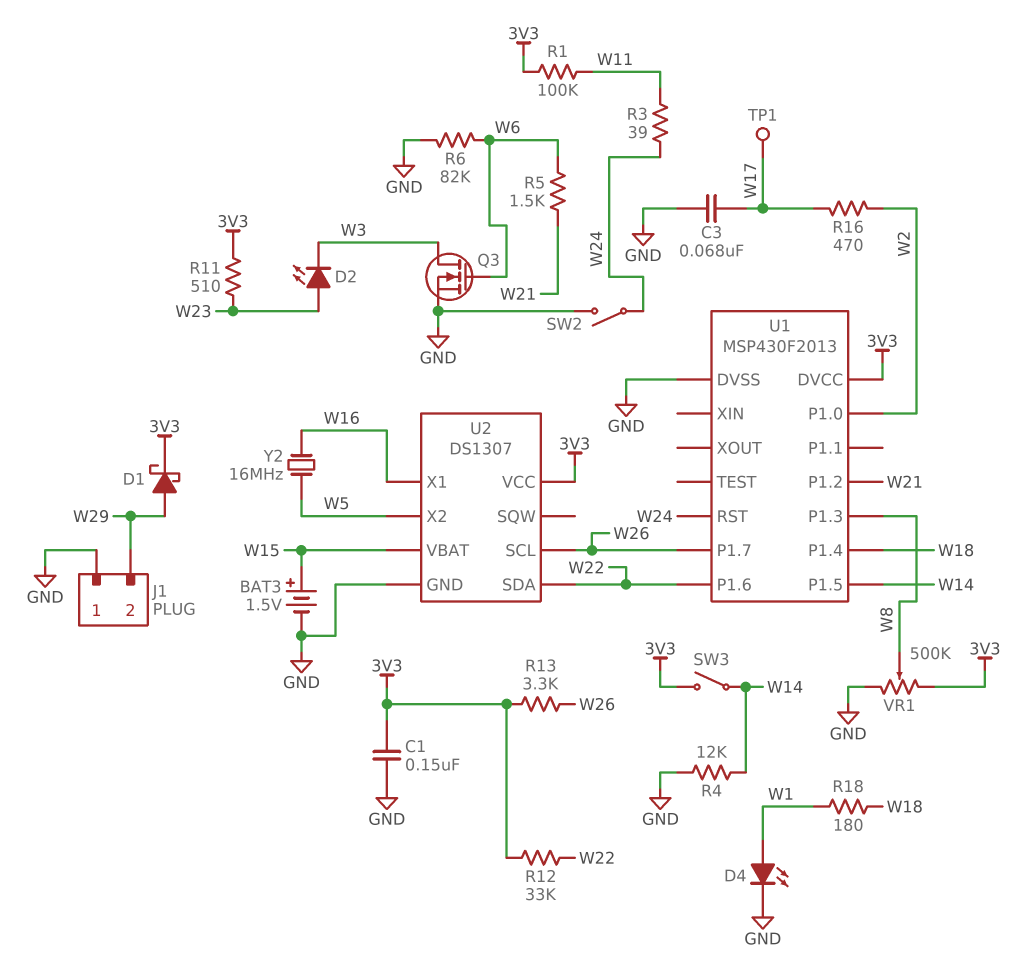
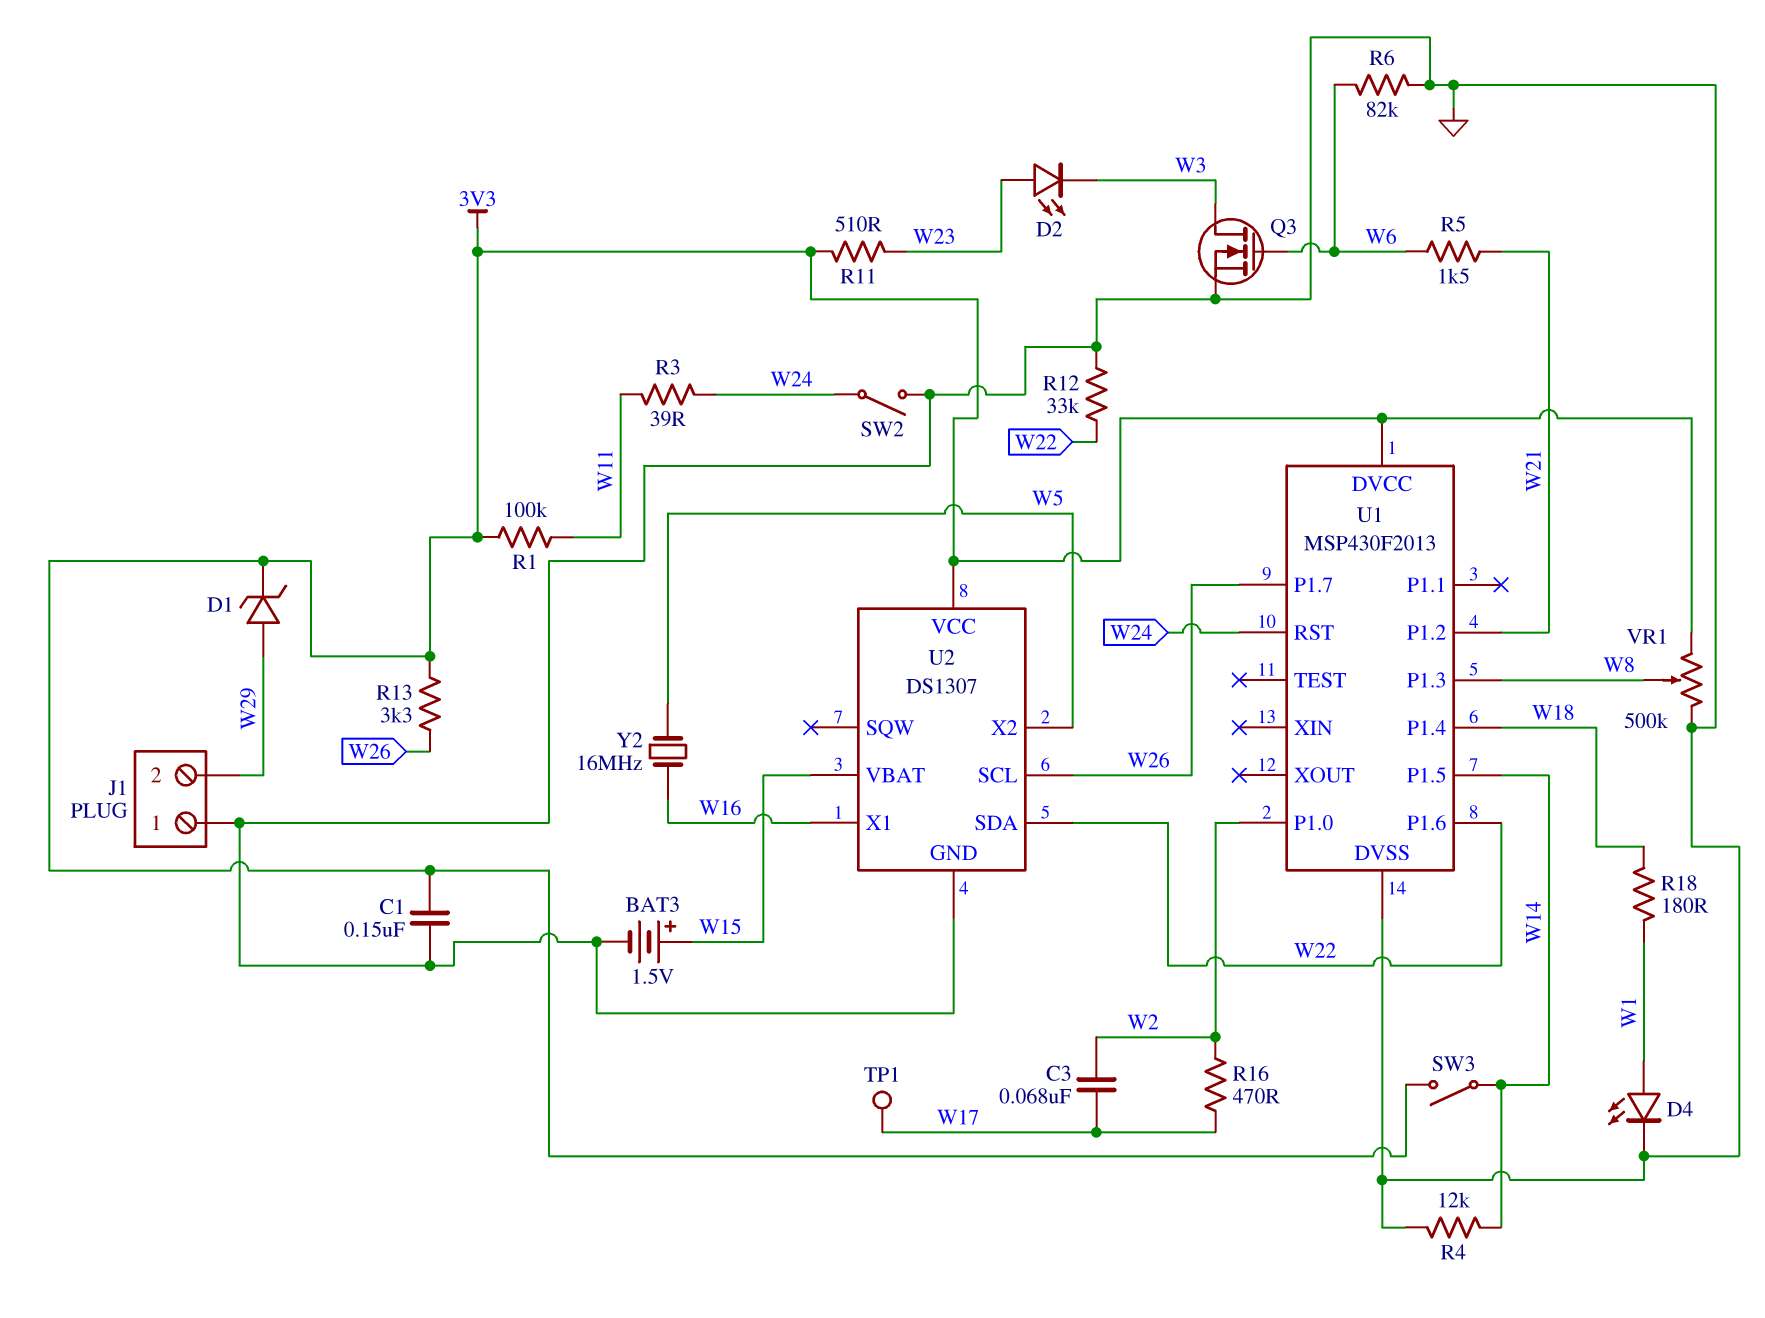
C3: 68nF (GND, W17) -> 68nF (W2, W17)
D1: schottky (A W29, K 3V3) -> zener (A W29, K 3V3)
R12: 33k (3V3, W22) -> 33k (GND, W22)

